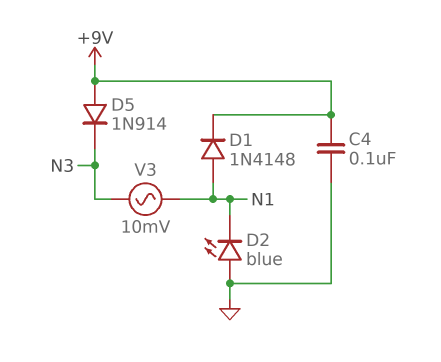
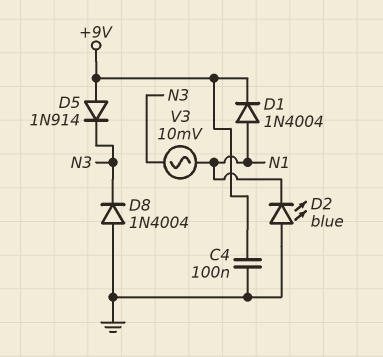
D1: diode 1N4148 (A N1, K +9V) -> diode 1N4004 (A N1, K +9V)
D8: none -> diode 1N4004 (A GND, K N3)

